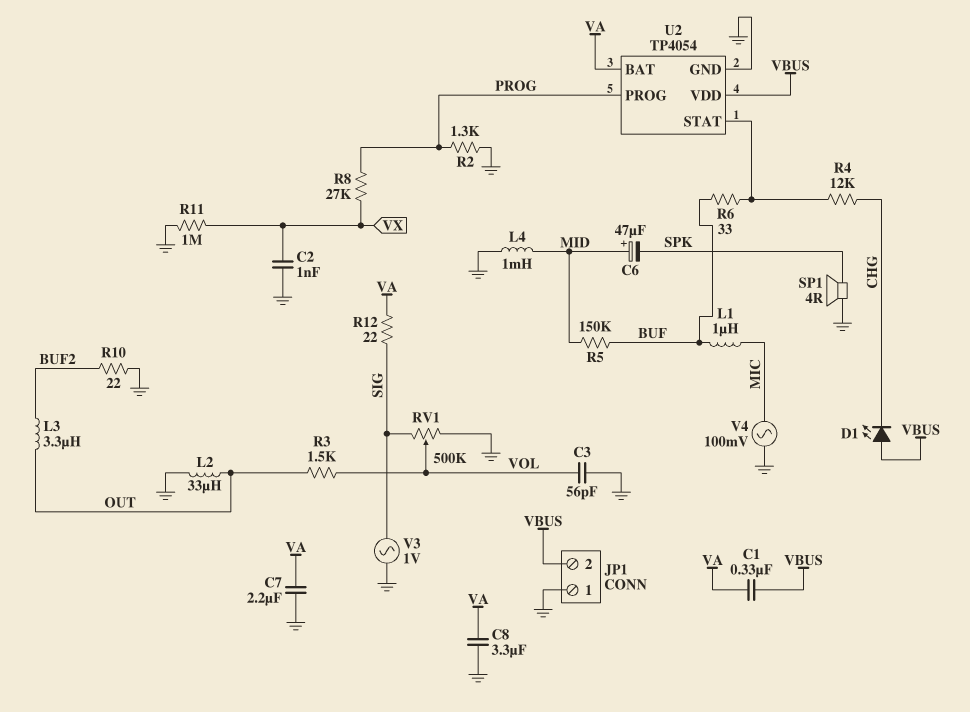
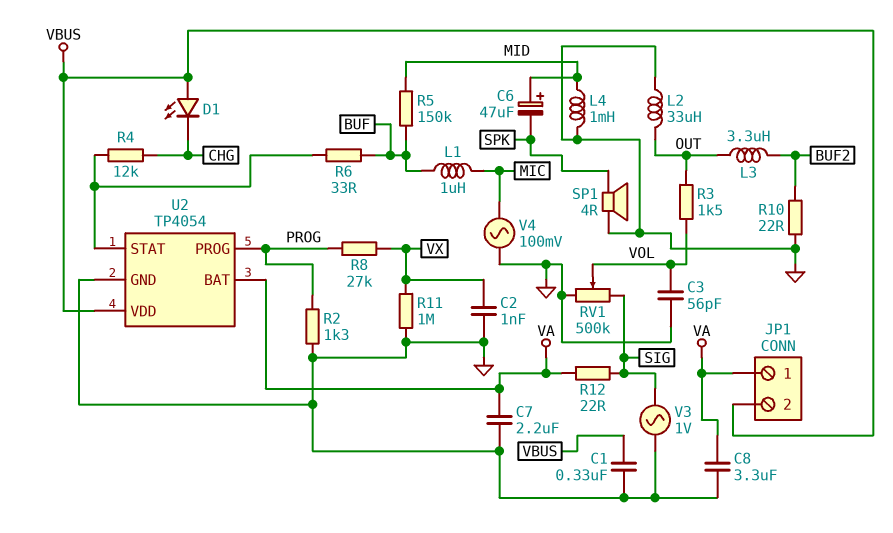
C1: 330nF (VA, VBUS) -> 330nF (GND, VBUS)
JP1 pin 1: GND -> VA

